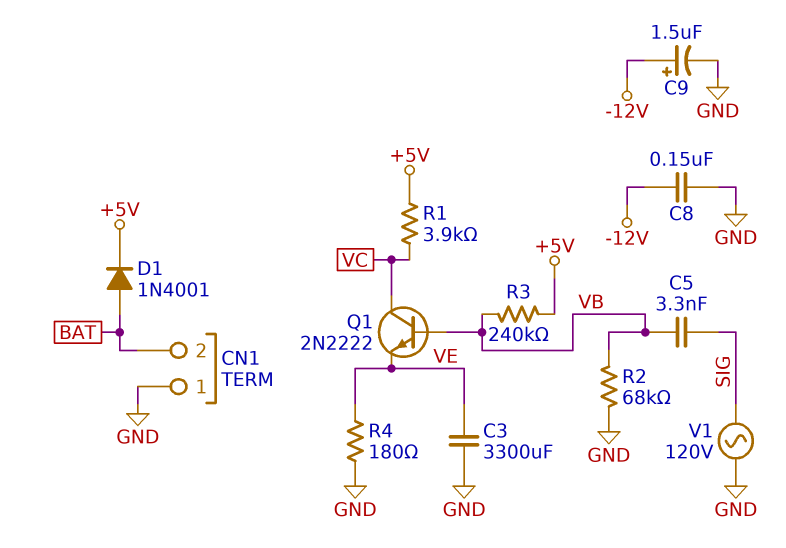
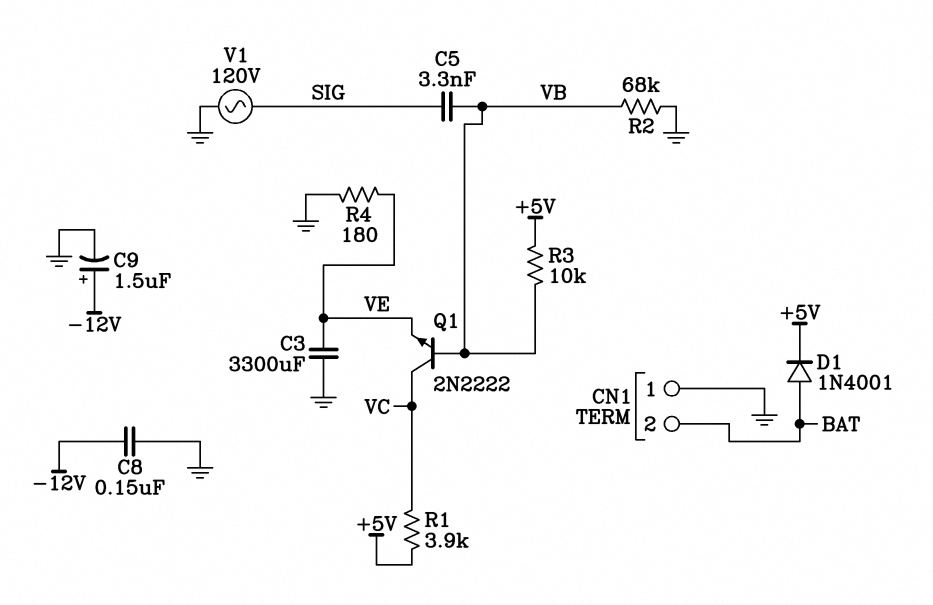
R3: 240k (+5V, VB) -> 10k (+5V, VB)

